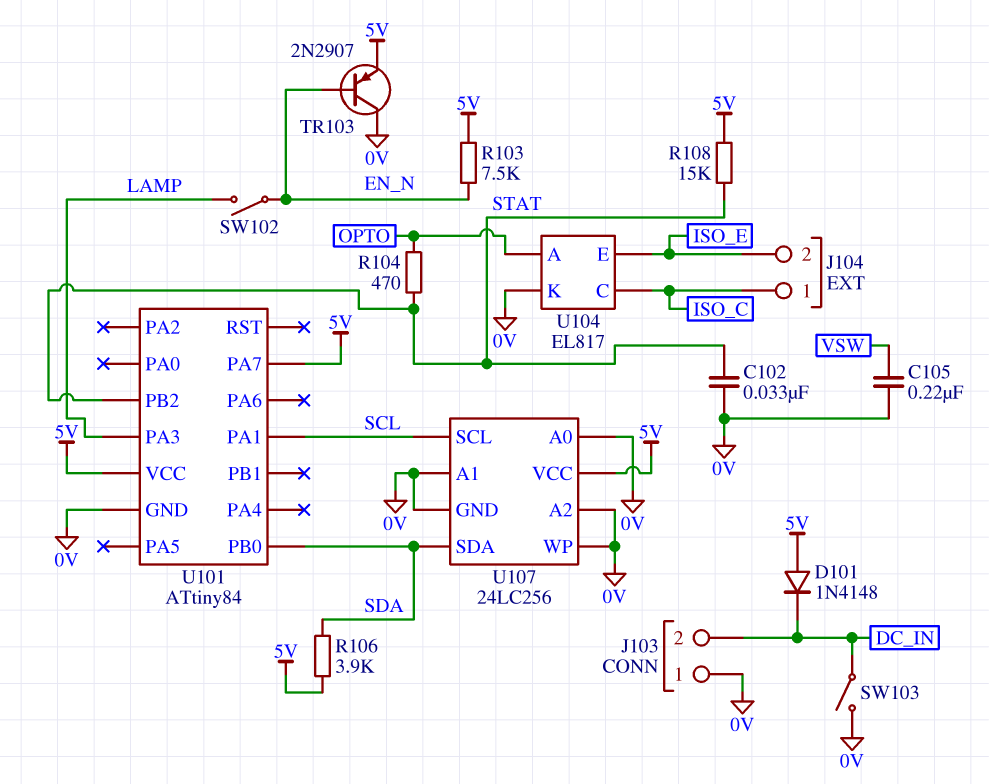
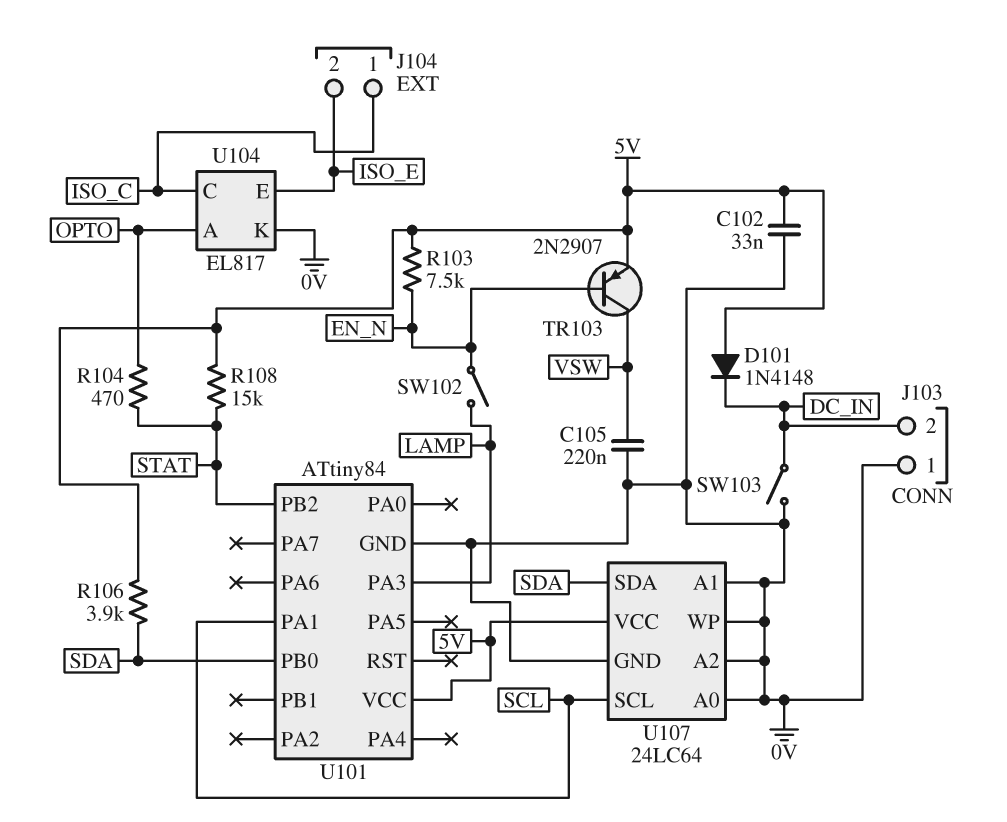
C102: 33nF (0V, STAT) -> 33nF (0V, 5V)
TR103: PNP 2N2907 (B EN_N, C 0V, E 5V) -> PNP 2N2907 (B EN_N, C VSW, E 5V)
U101 pin PA7: 5V -> none
U107: 24LC256 -> 24LC64

